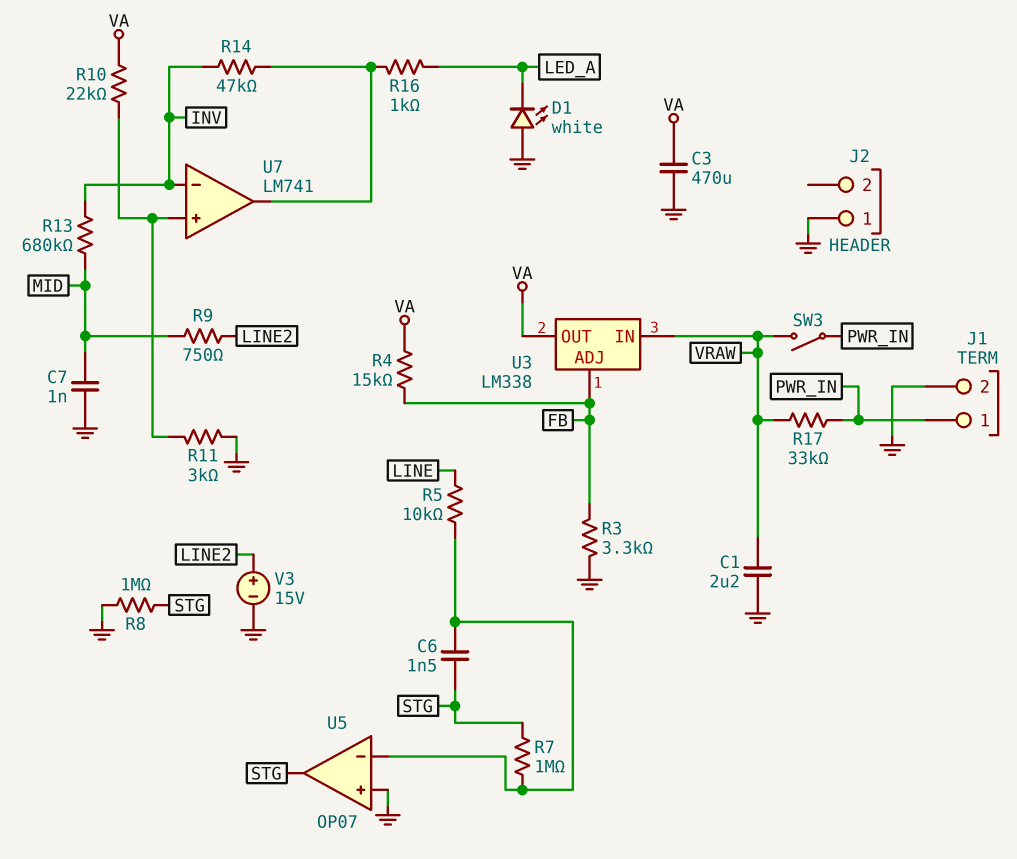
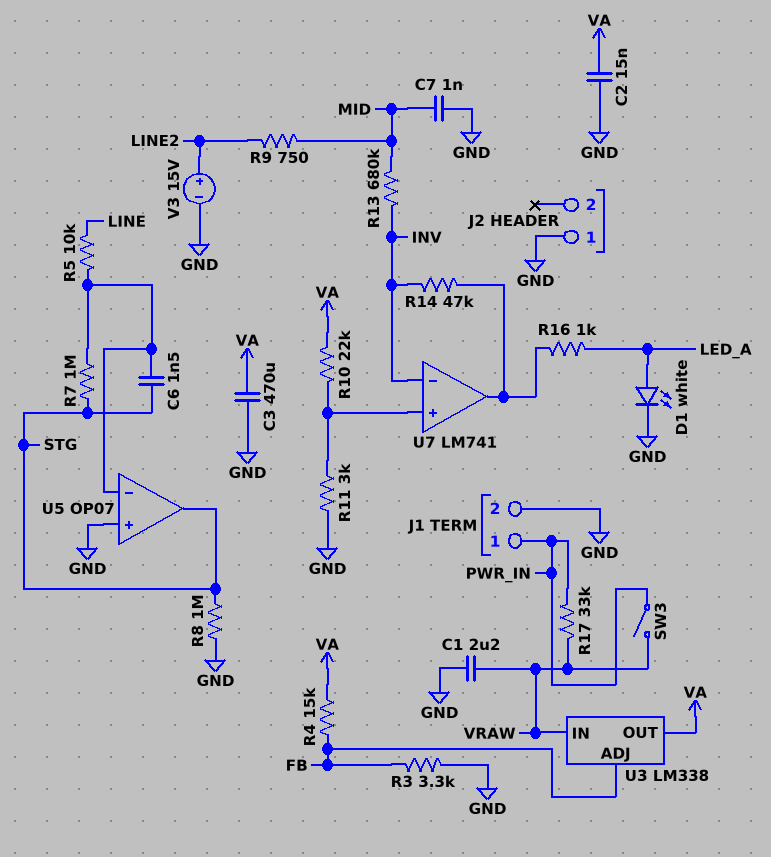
C2: none -> 15nF (GND, VA)
D1: LED white (A GND, K LED_A) -> LED white (A LED_A, K GND)

